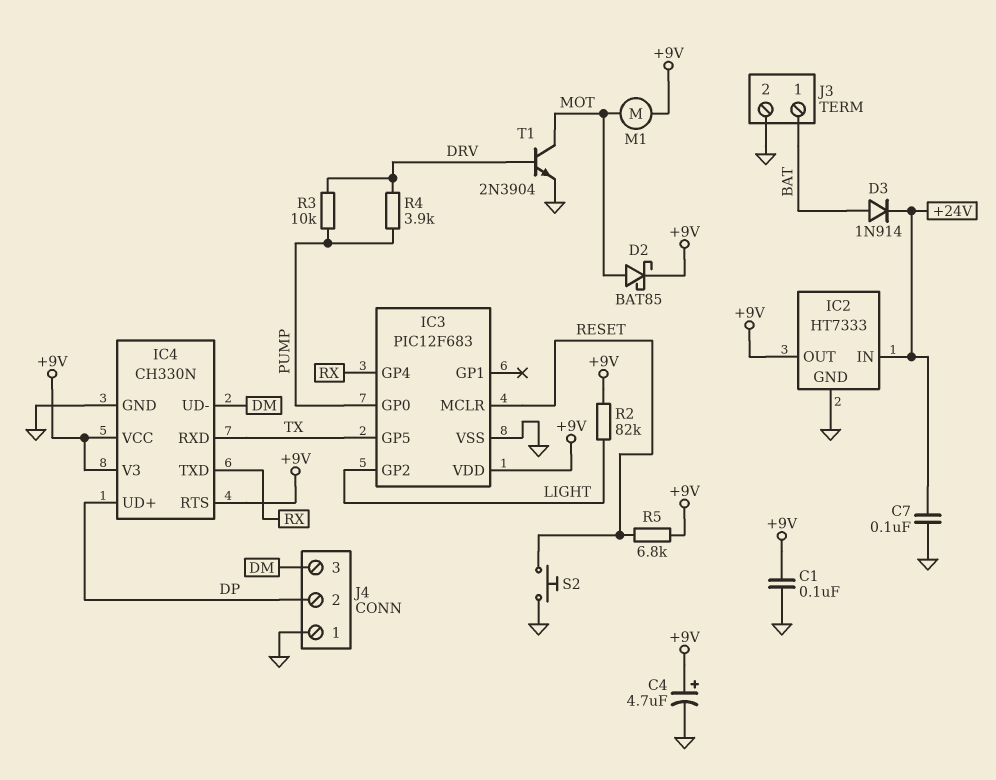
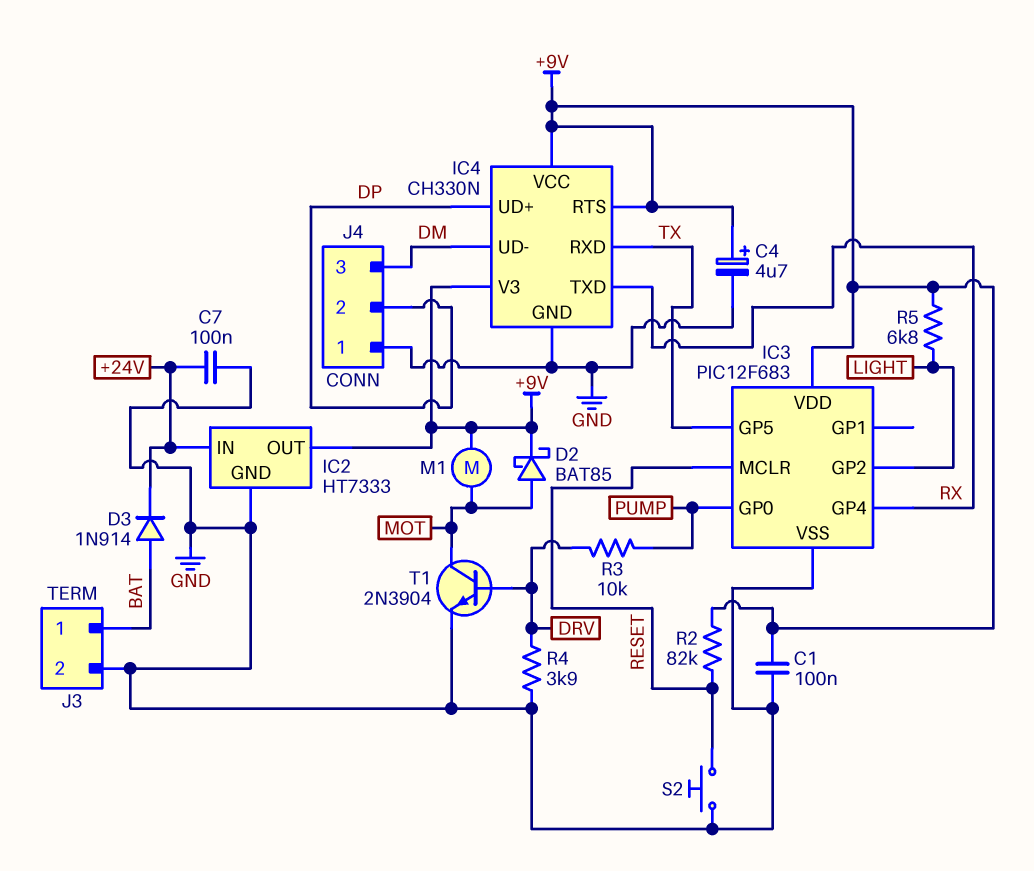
R2: 82k (+9V, LIGHT) -> 82k (+9V, RESET)
R4: 3.9k (DRV, PUMP) -> 3.9k (DRV, GND)
R5: 6.8k (+9V, RESET) -> 6.8k (+9V, LIGHT)

